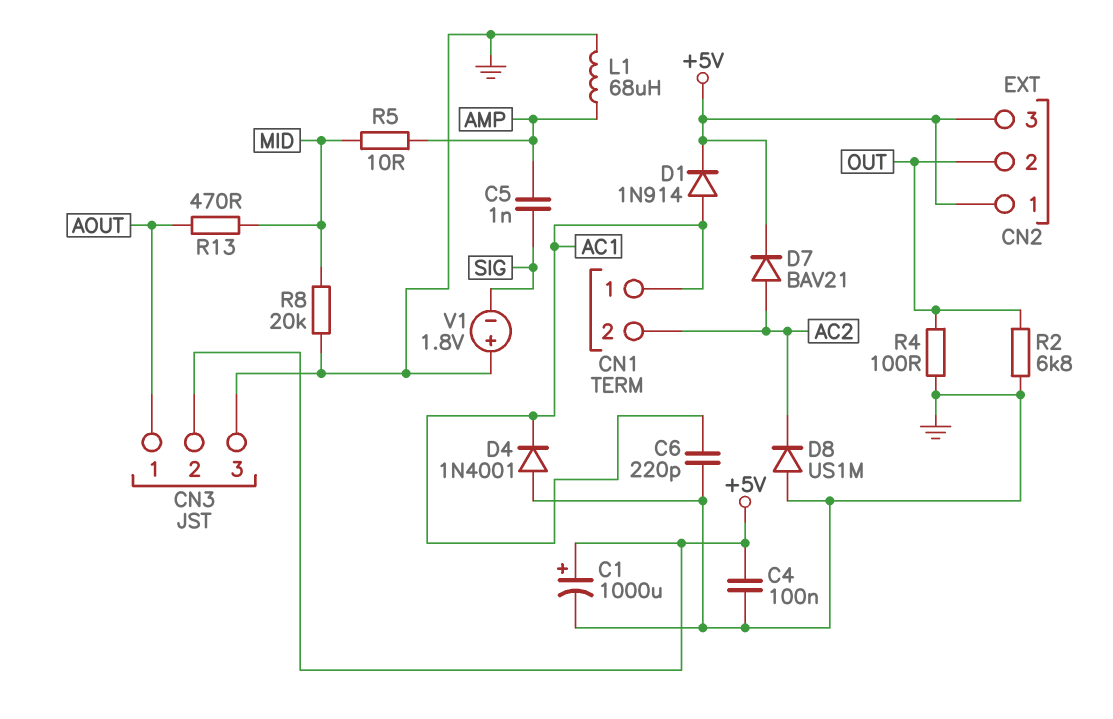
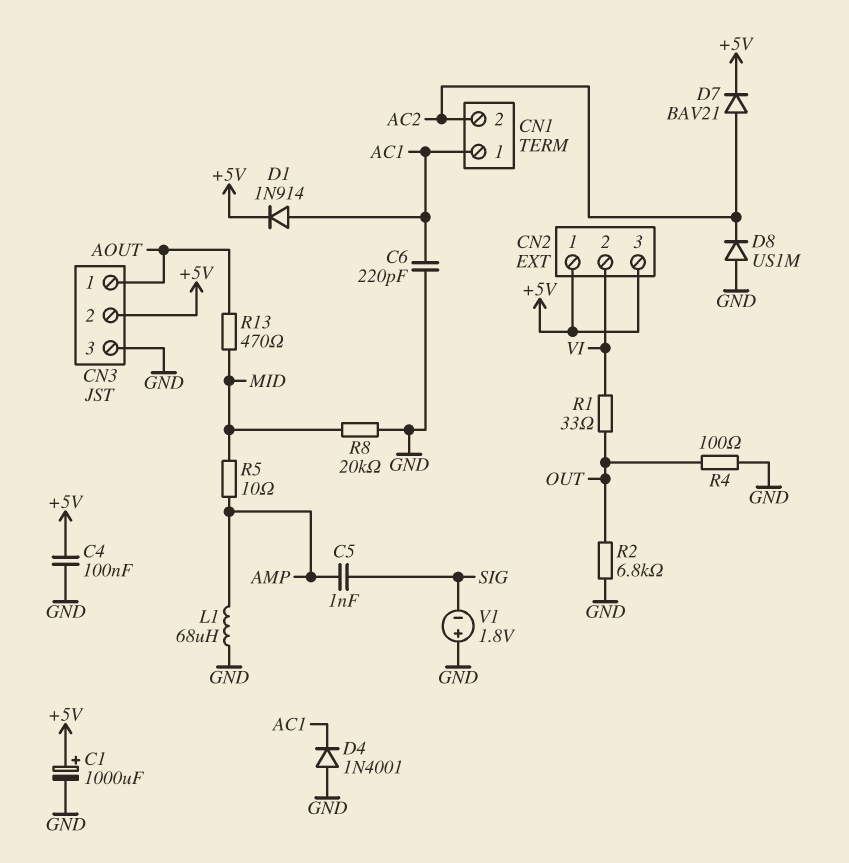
CN2 pin 2: OUT -> VI
R1: none -> 33 (OUT, VI)

